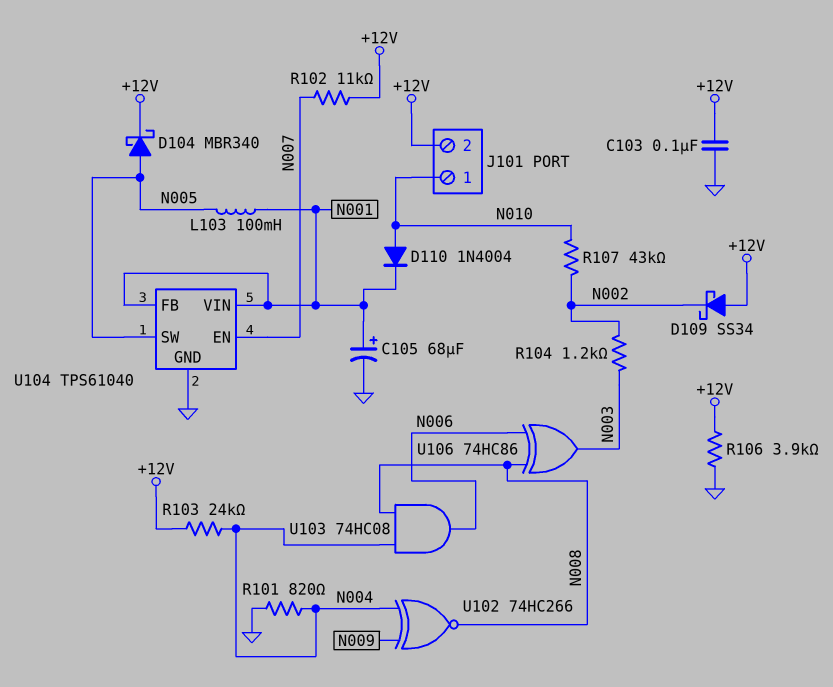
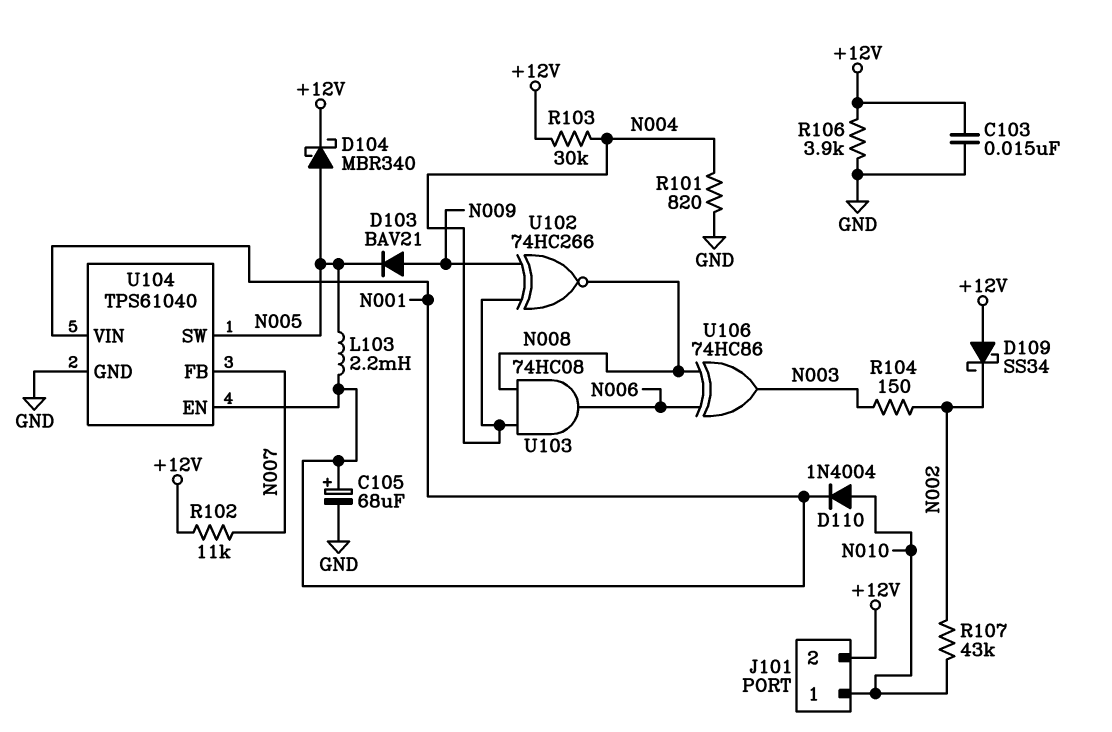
C103: 100nF (+12V, GND) -> 15nF (+12V, GND)
D103: none -> diode BAV21 (A N009, K N005)
L103: 100mH (N001, N005) -> 2.2mH (N001, N005)
R103: 24k (+12V, N004) -> 30k (+12V, N004)
R104: 1.2k (N002, N003) -> 150 (N002, N003)
U104 pin EN: N007 -> N001
U104 pin FB: N001 -> N007

